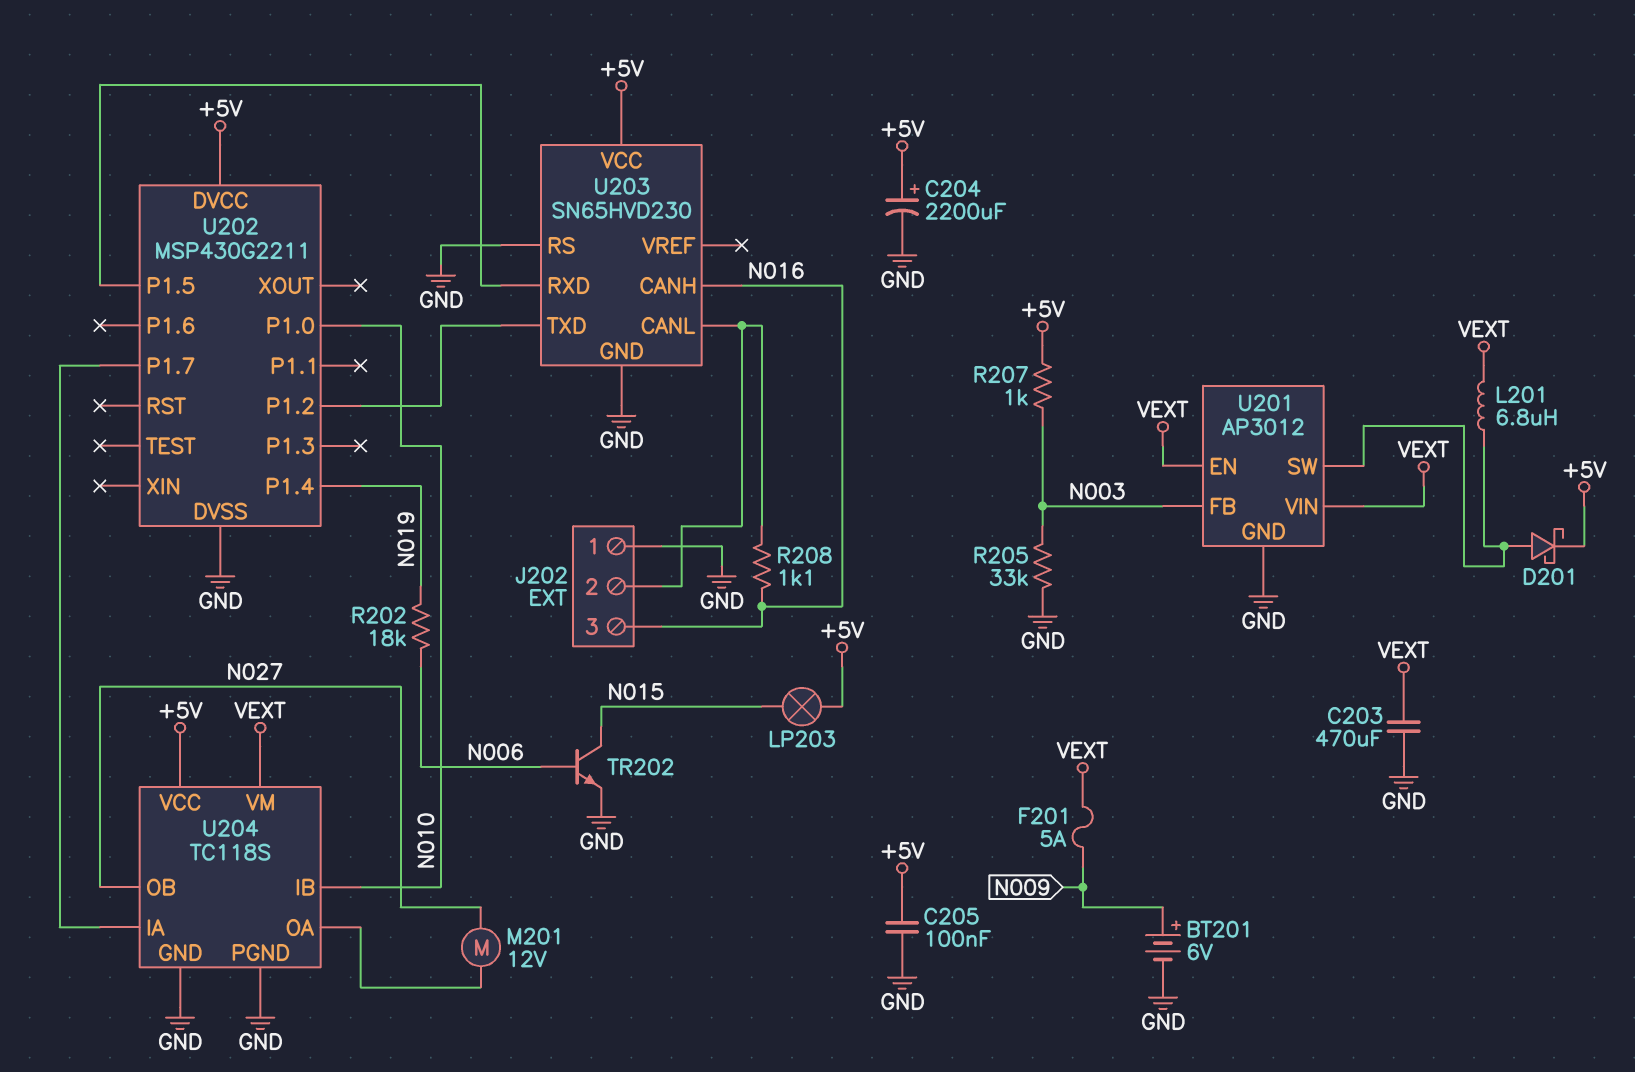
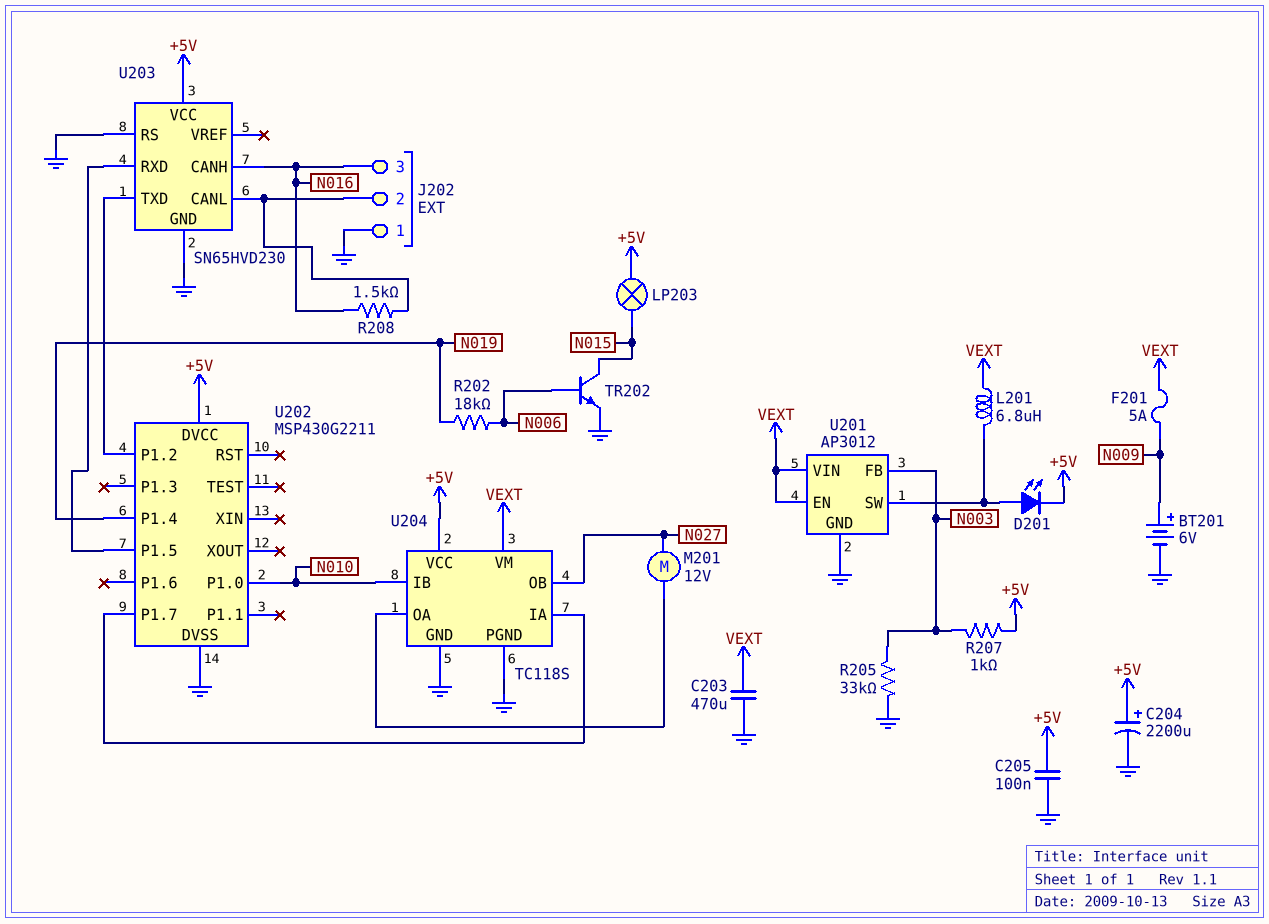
D201: schottky (A U201/SW, K +5V) -> LED (A U201/SW, K +5V)
R208: 1.1k (J202/2, N016) -> 1.5k (J202/2, N016)

